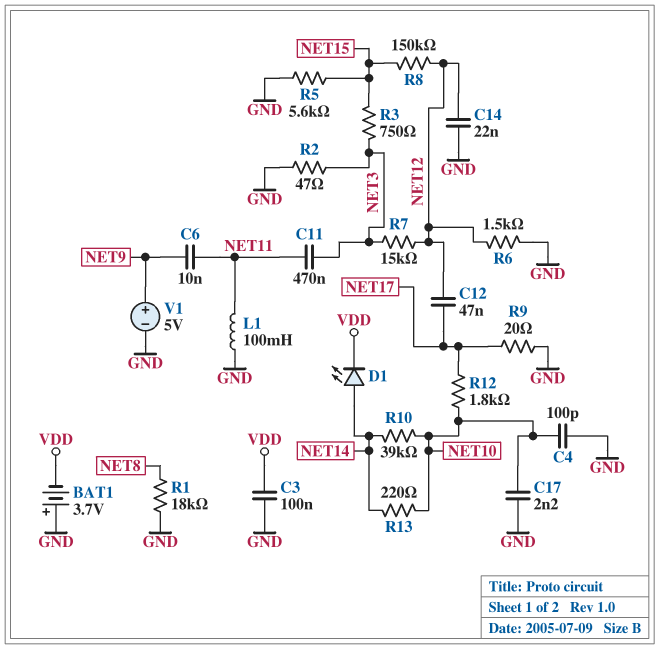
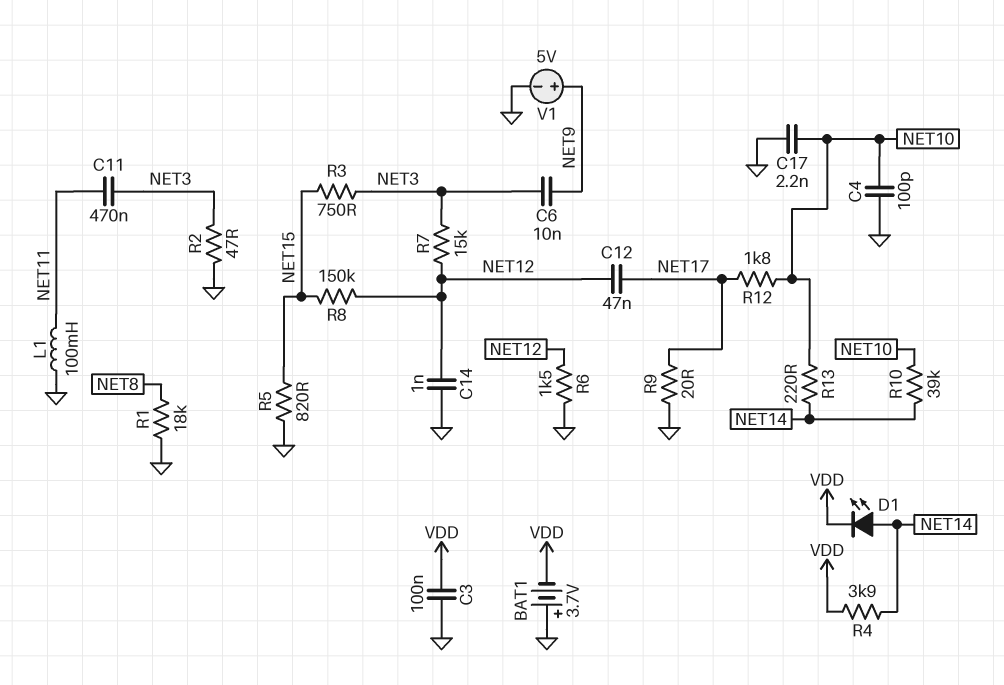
C6: 10nF (NET9, NET11) -> 10nF (NET3, NET9)
C14: 22nF (GND, NET12) -> 1nF (GND, NET12)
R4: none -> 3.9k (NET14, VDD)
R5: 5.6k (GND, NET15) -> 820 (GND, NET15)

